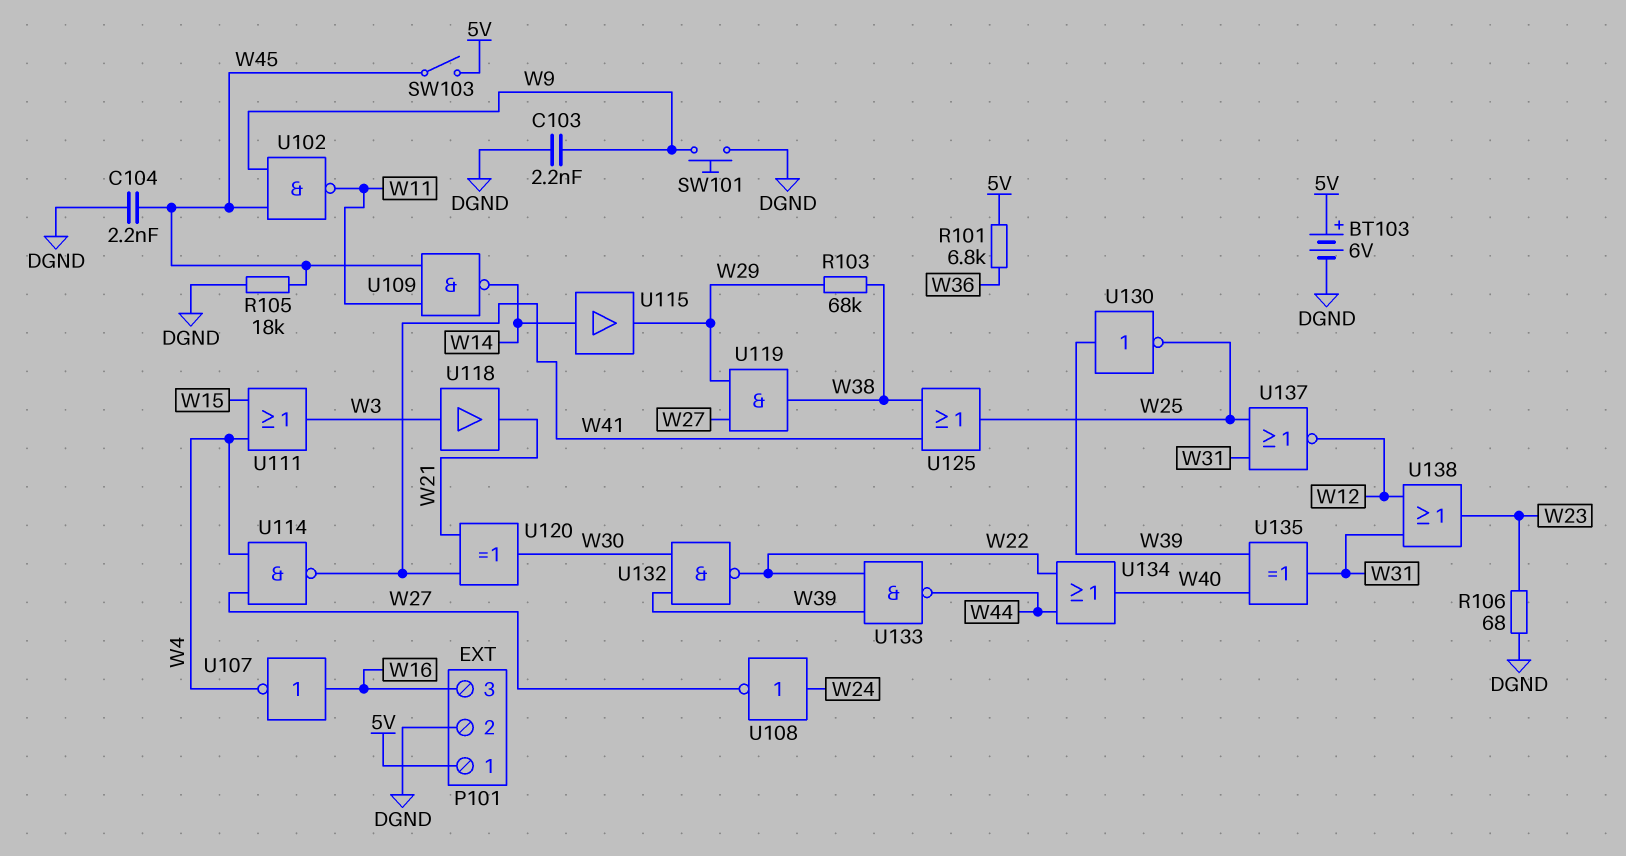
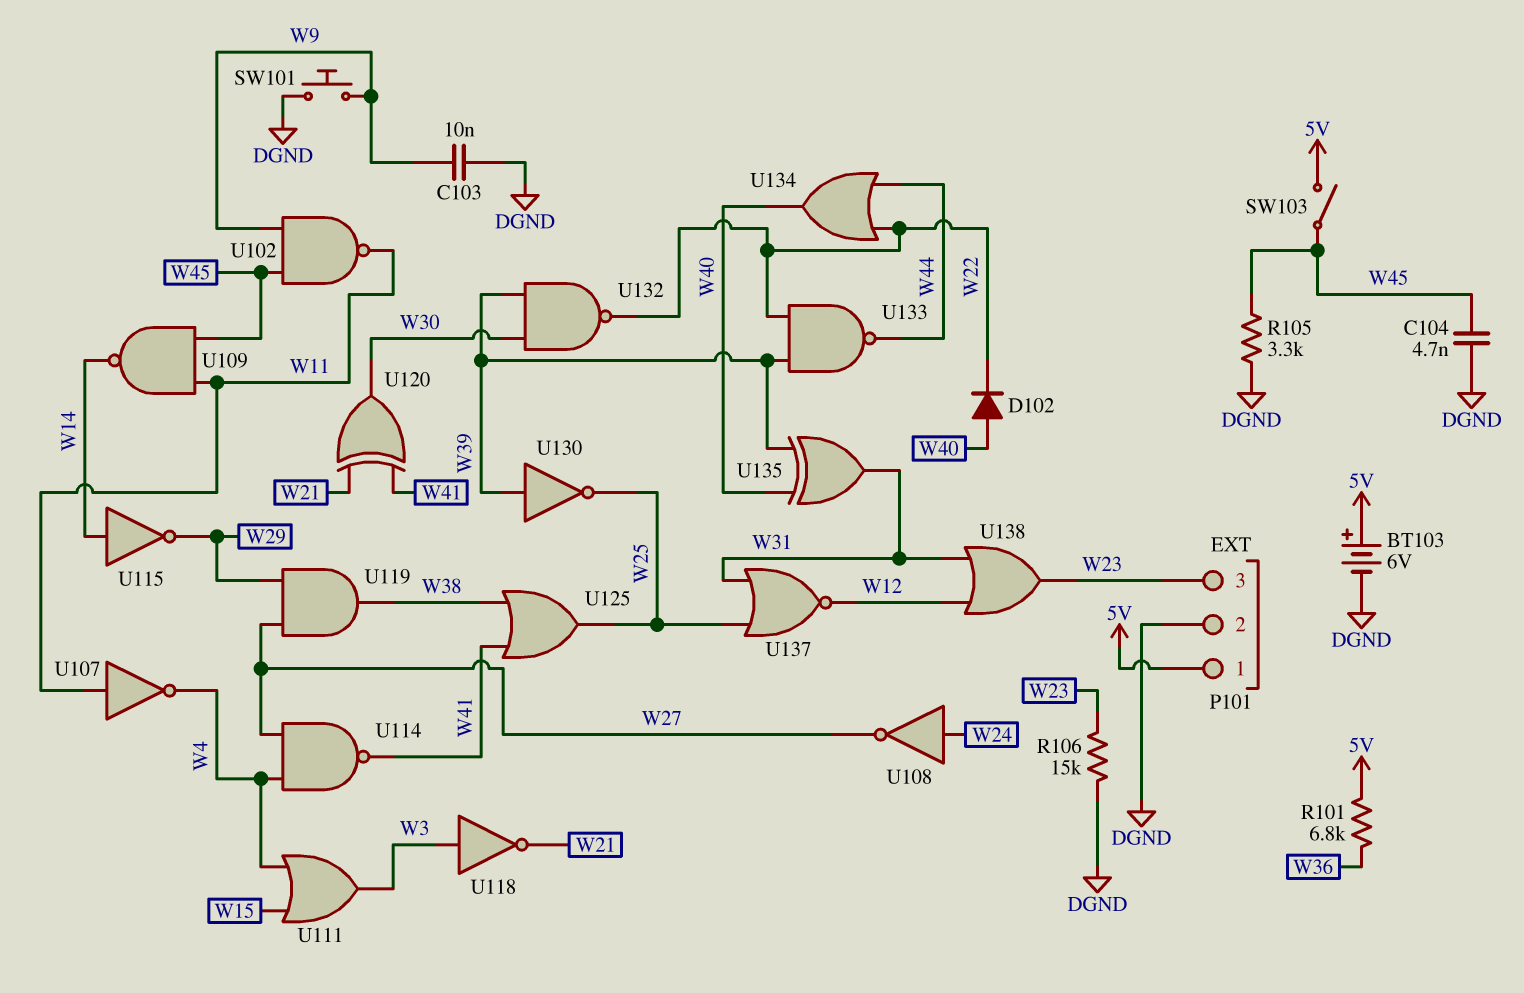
C103: 2.2nF (DGND, W9) -> 10nF (DGND, W9)
C104: 2.2nF (DGND, W45) -> 4.7nF (DGND, W45)
D102: none -> diode (A W40, K W22)
P101 pin 3: W16 -> W23
R103: 68k (W29, W38) -> none
R105: 18k (DGND, W45) -> 3.3k (DGND, W45)
R106: 68 (DGND, W23) -> 15k (DGND, W23)
U107: NOT (in W16, out W4) -> NOT (in W11, out W4)
U115: buffer (in W14, out W29) -> NOT (in W14, out W29)
U118: buffer (in W3, out W21) -> NOT (in W3, out W21)

